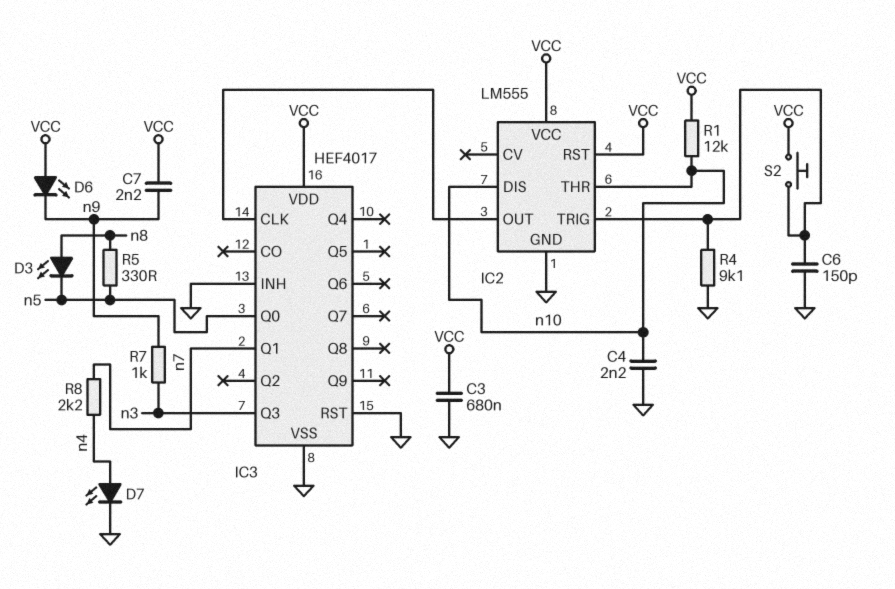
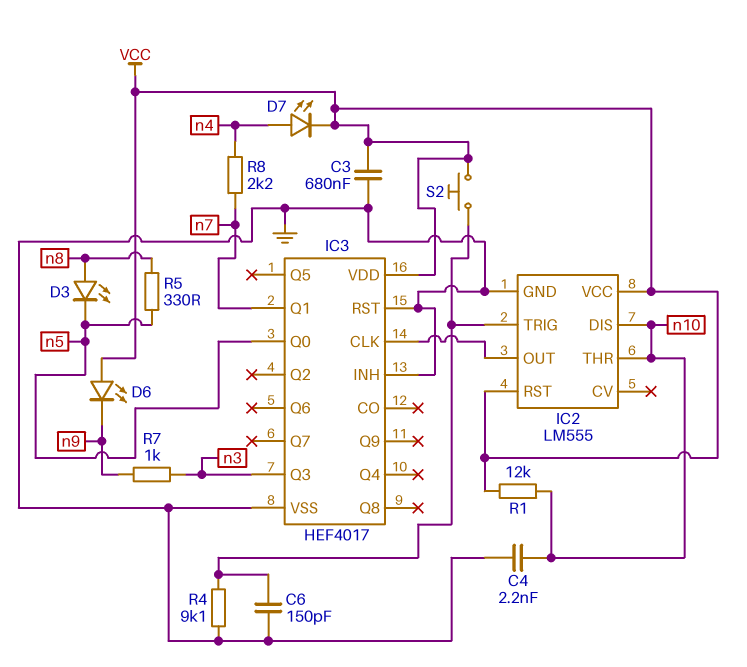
C7: 2.2nF (VCC, n9) -> none
D7: LED (A n4, K GND) -> LED (A n4, K VCC)

